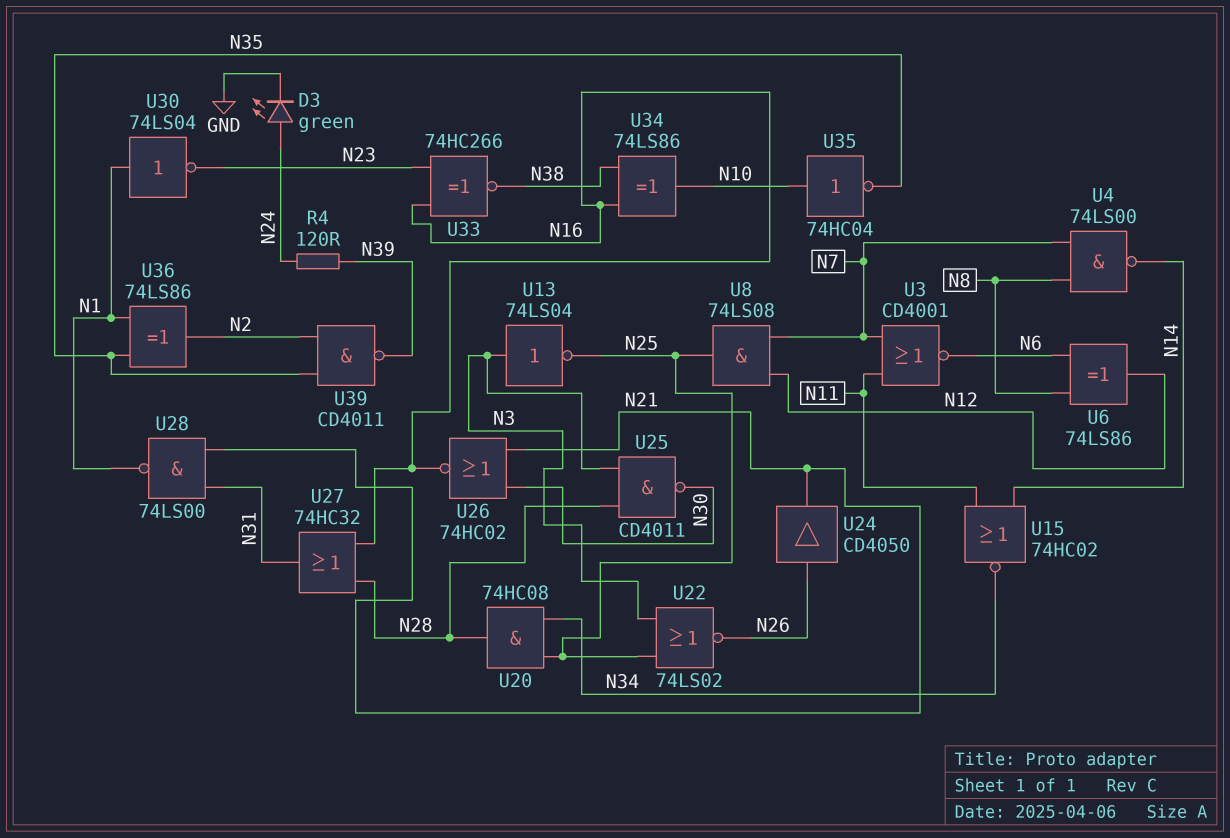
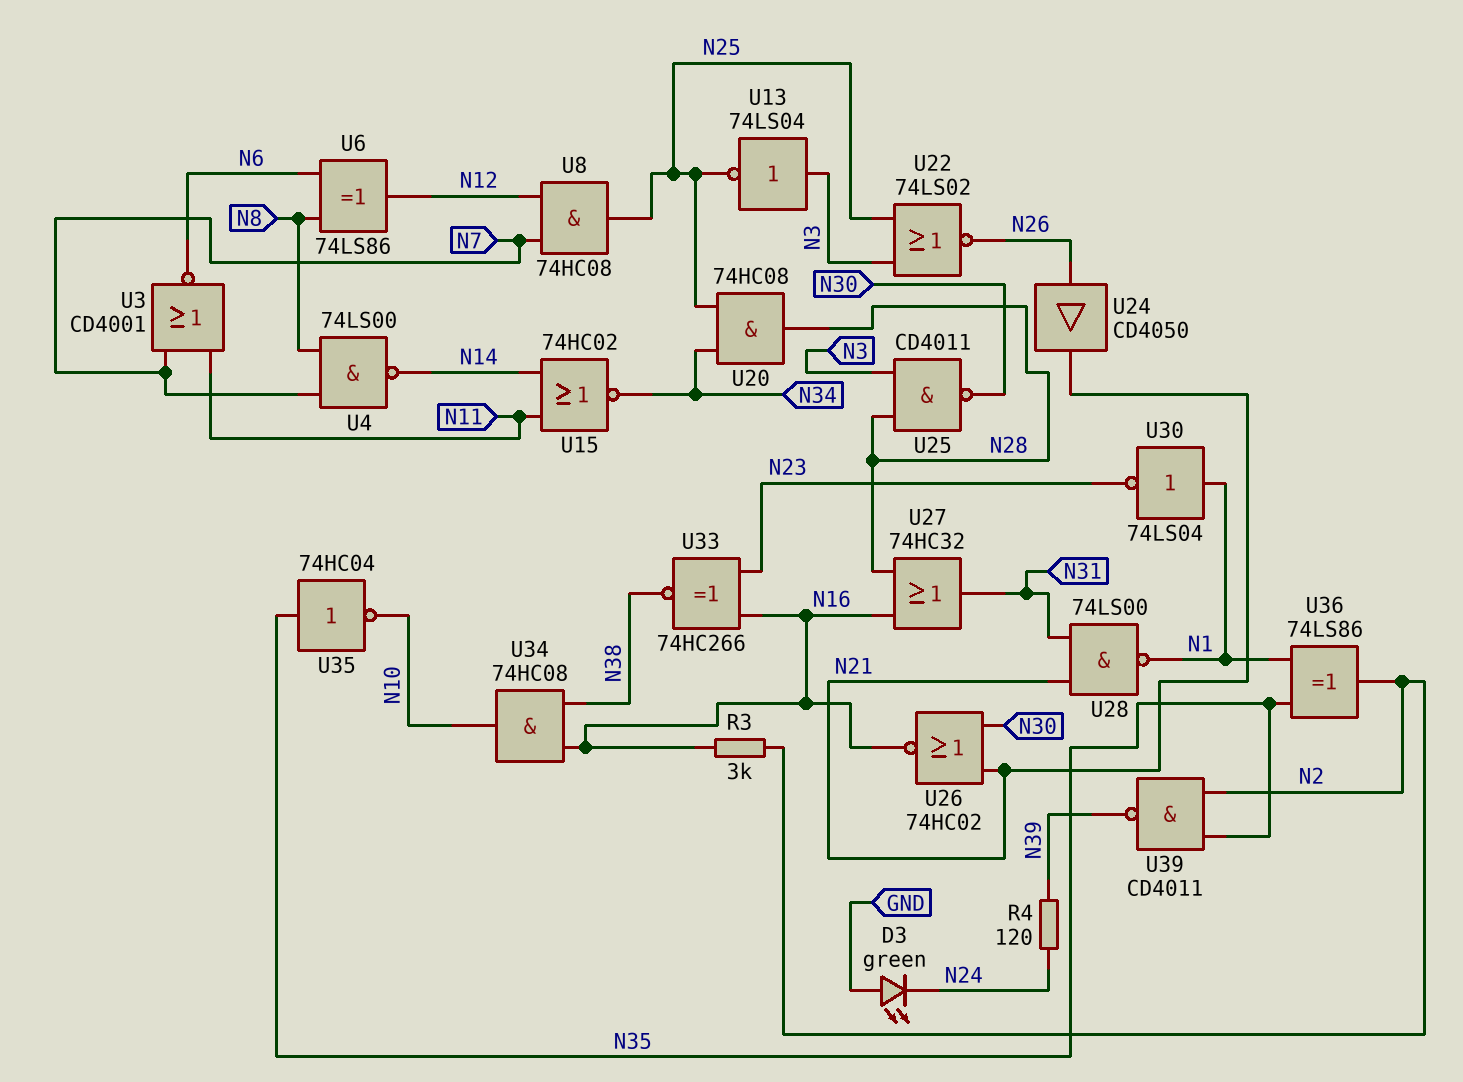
D3: LED green (A N24, K GND) -> LED green (A GND, K N24)
R3: none -> 3k (N2, N16)
U8: AND 74LS08 (in N7, in N12, out N25) -> AND 74HC08 (in N7, in N12, out N25)
U34: XOR 74LS86 (in N16, in N38, out N10) -> AND 74HC08 (in N16, in N38, out N10)
U35: NOT 74HC04 (in N10, out N35) -> NOT 74HC04 (in N35, out N10)

